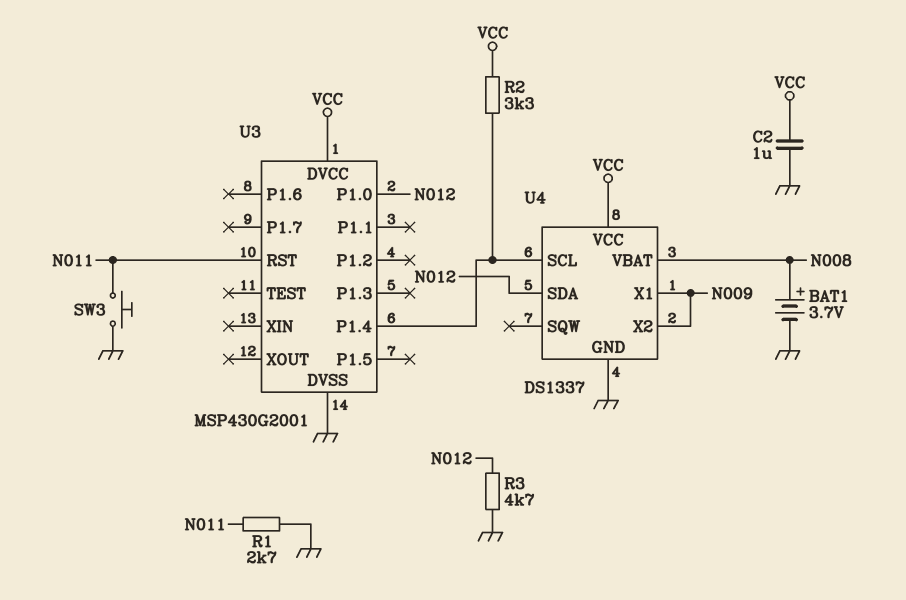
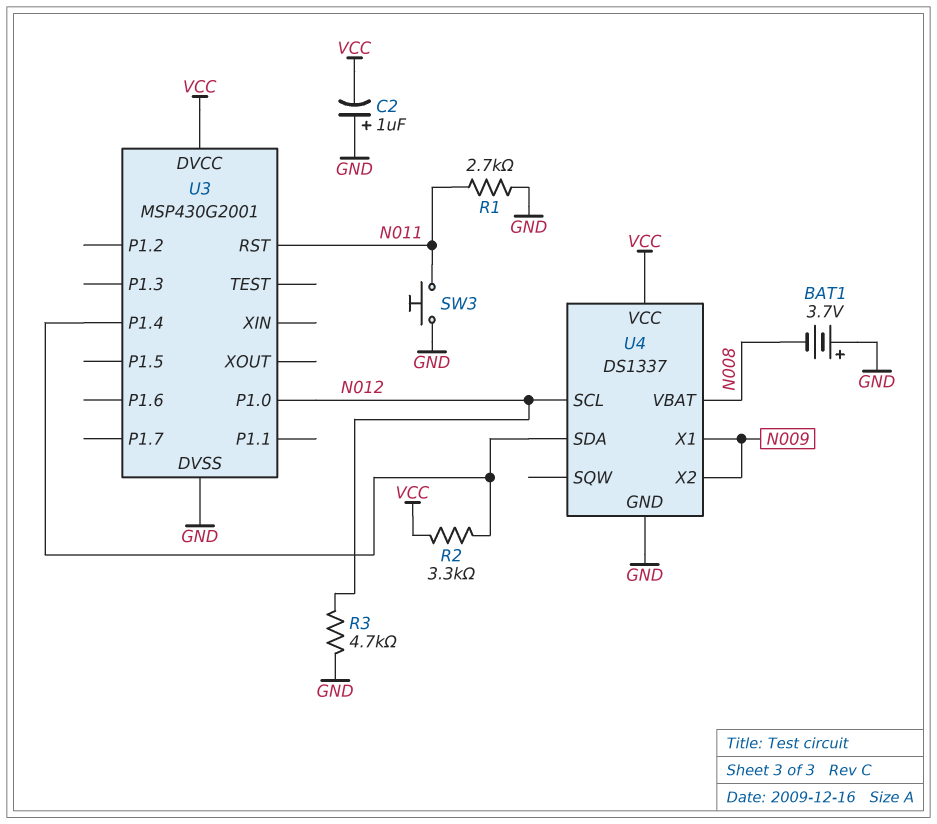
BAT1: 3.7V (plus N008, minus GND) -> 3.7V (plus GND, minus N008)
C2: 1uF (GND, VCC) -> 1uF (plus GND, minus VCC)
U4 pin SCL: U3/P1.4 -> N012
U4 pin SDA: N012 -> U3/P1.4

